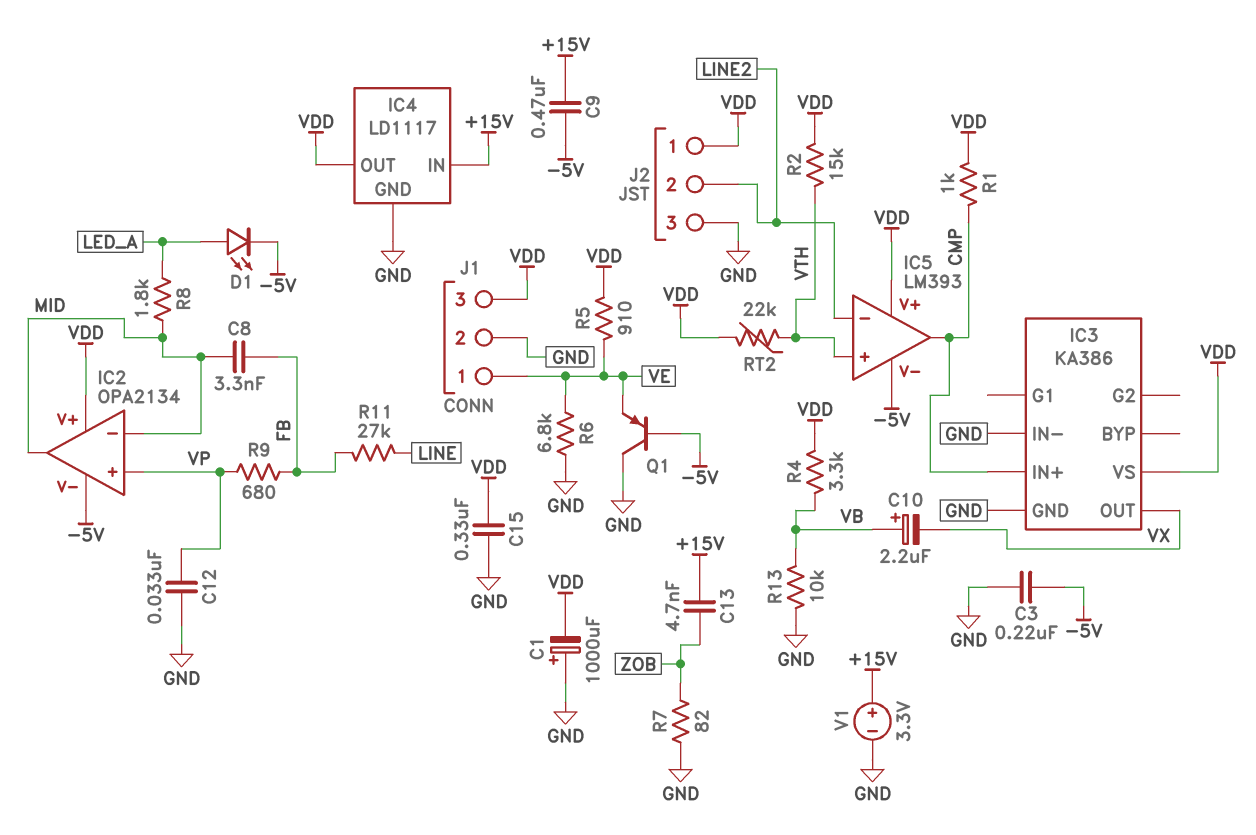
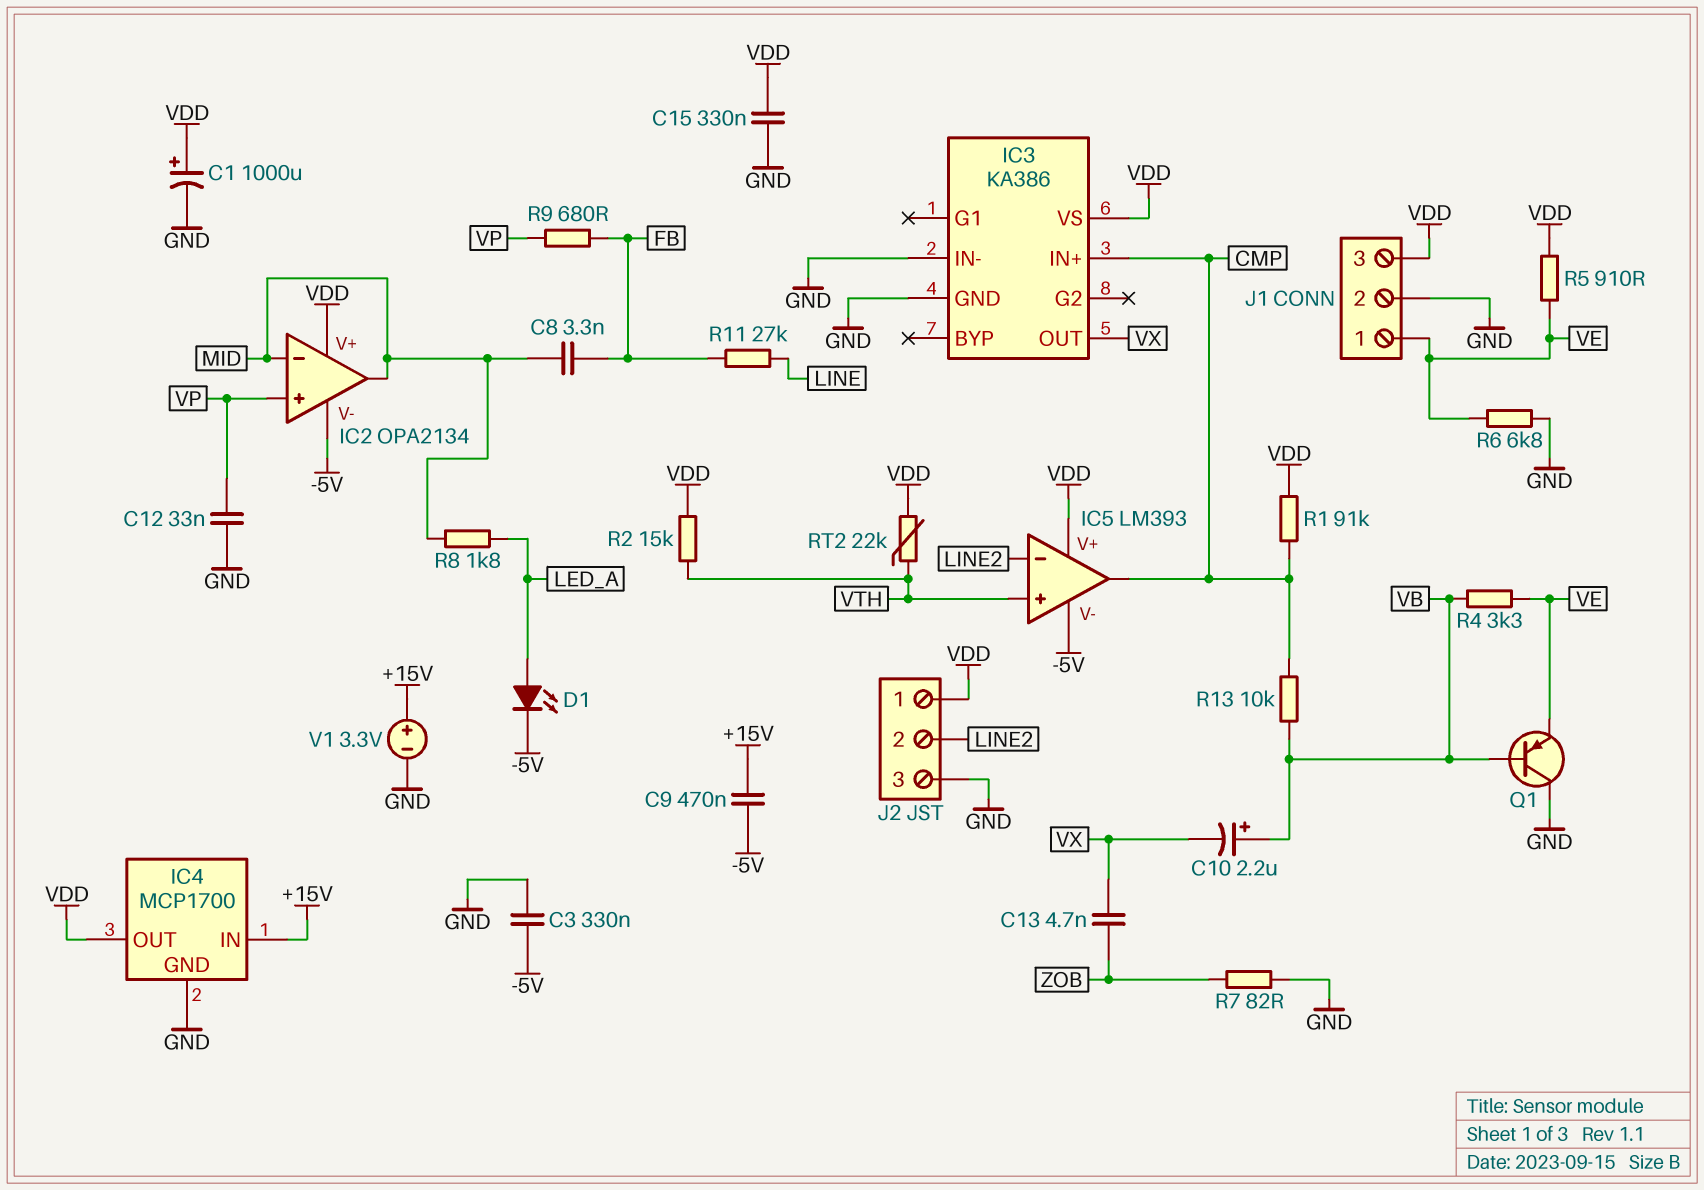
C1: 1000uF (plus GND, minus VDD) -> 1000uF (plus VDD, minus GND)
C3: 220nF (-5V, GND) -> 330nF (-5V, GND)
C13: 4.7nF (+15V, ZOB) -> 4.7nF (VX, ZOB)
IC4: LD1117 -> MCP1700
Q1: PNP (B -5V, C GND, E VE) -> PNP (B VB, C GND, E VE)
R1: 1k (CMP, VDD) -> 91k (CMP, VDD)
R4: 3.3k (VB, VDD) -> 3.3k (VB, VE)
R13: 10k (GND, VB) -> 10k (CMP, VB)

